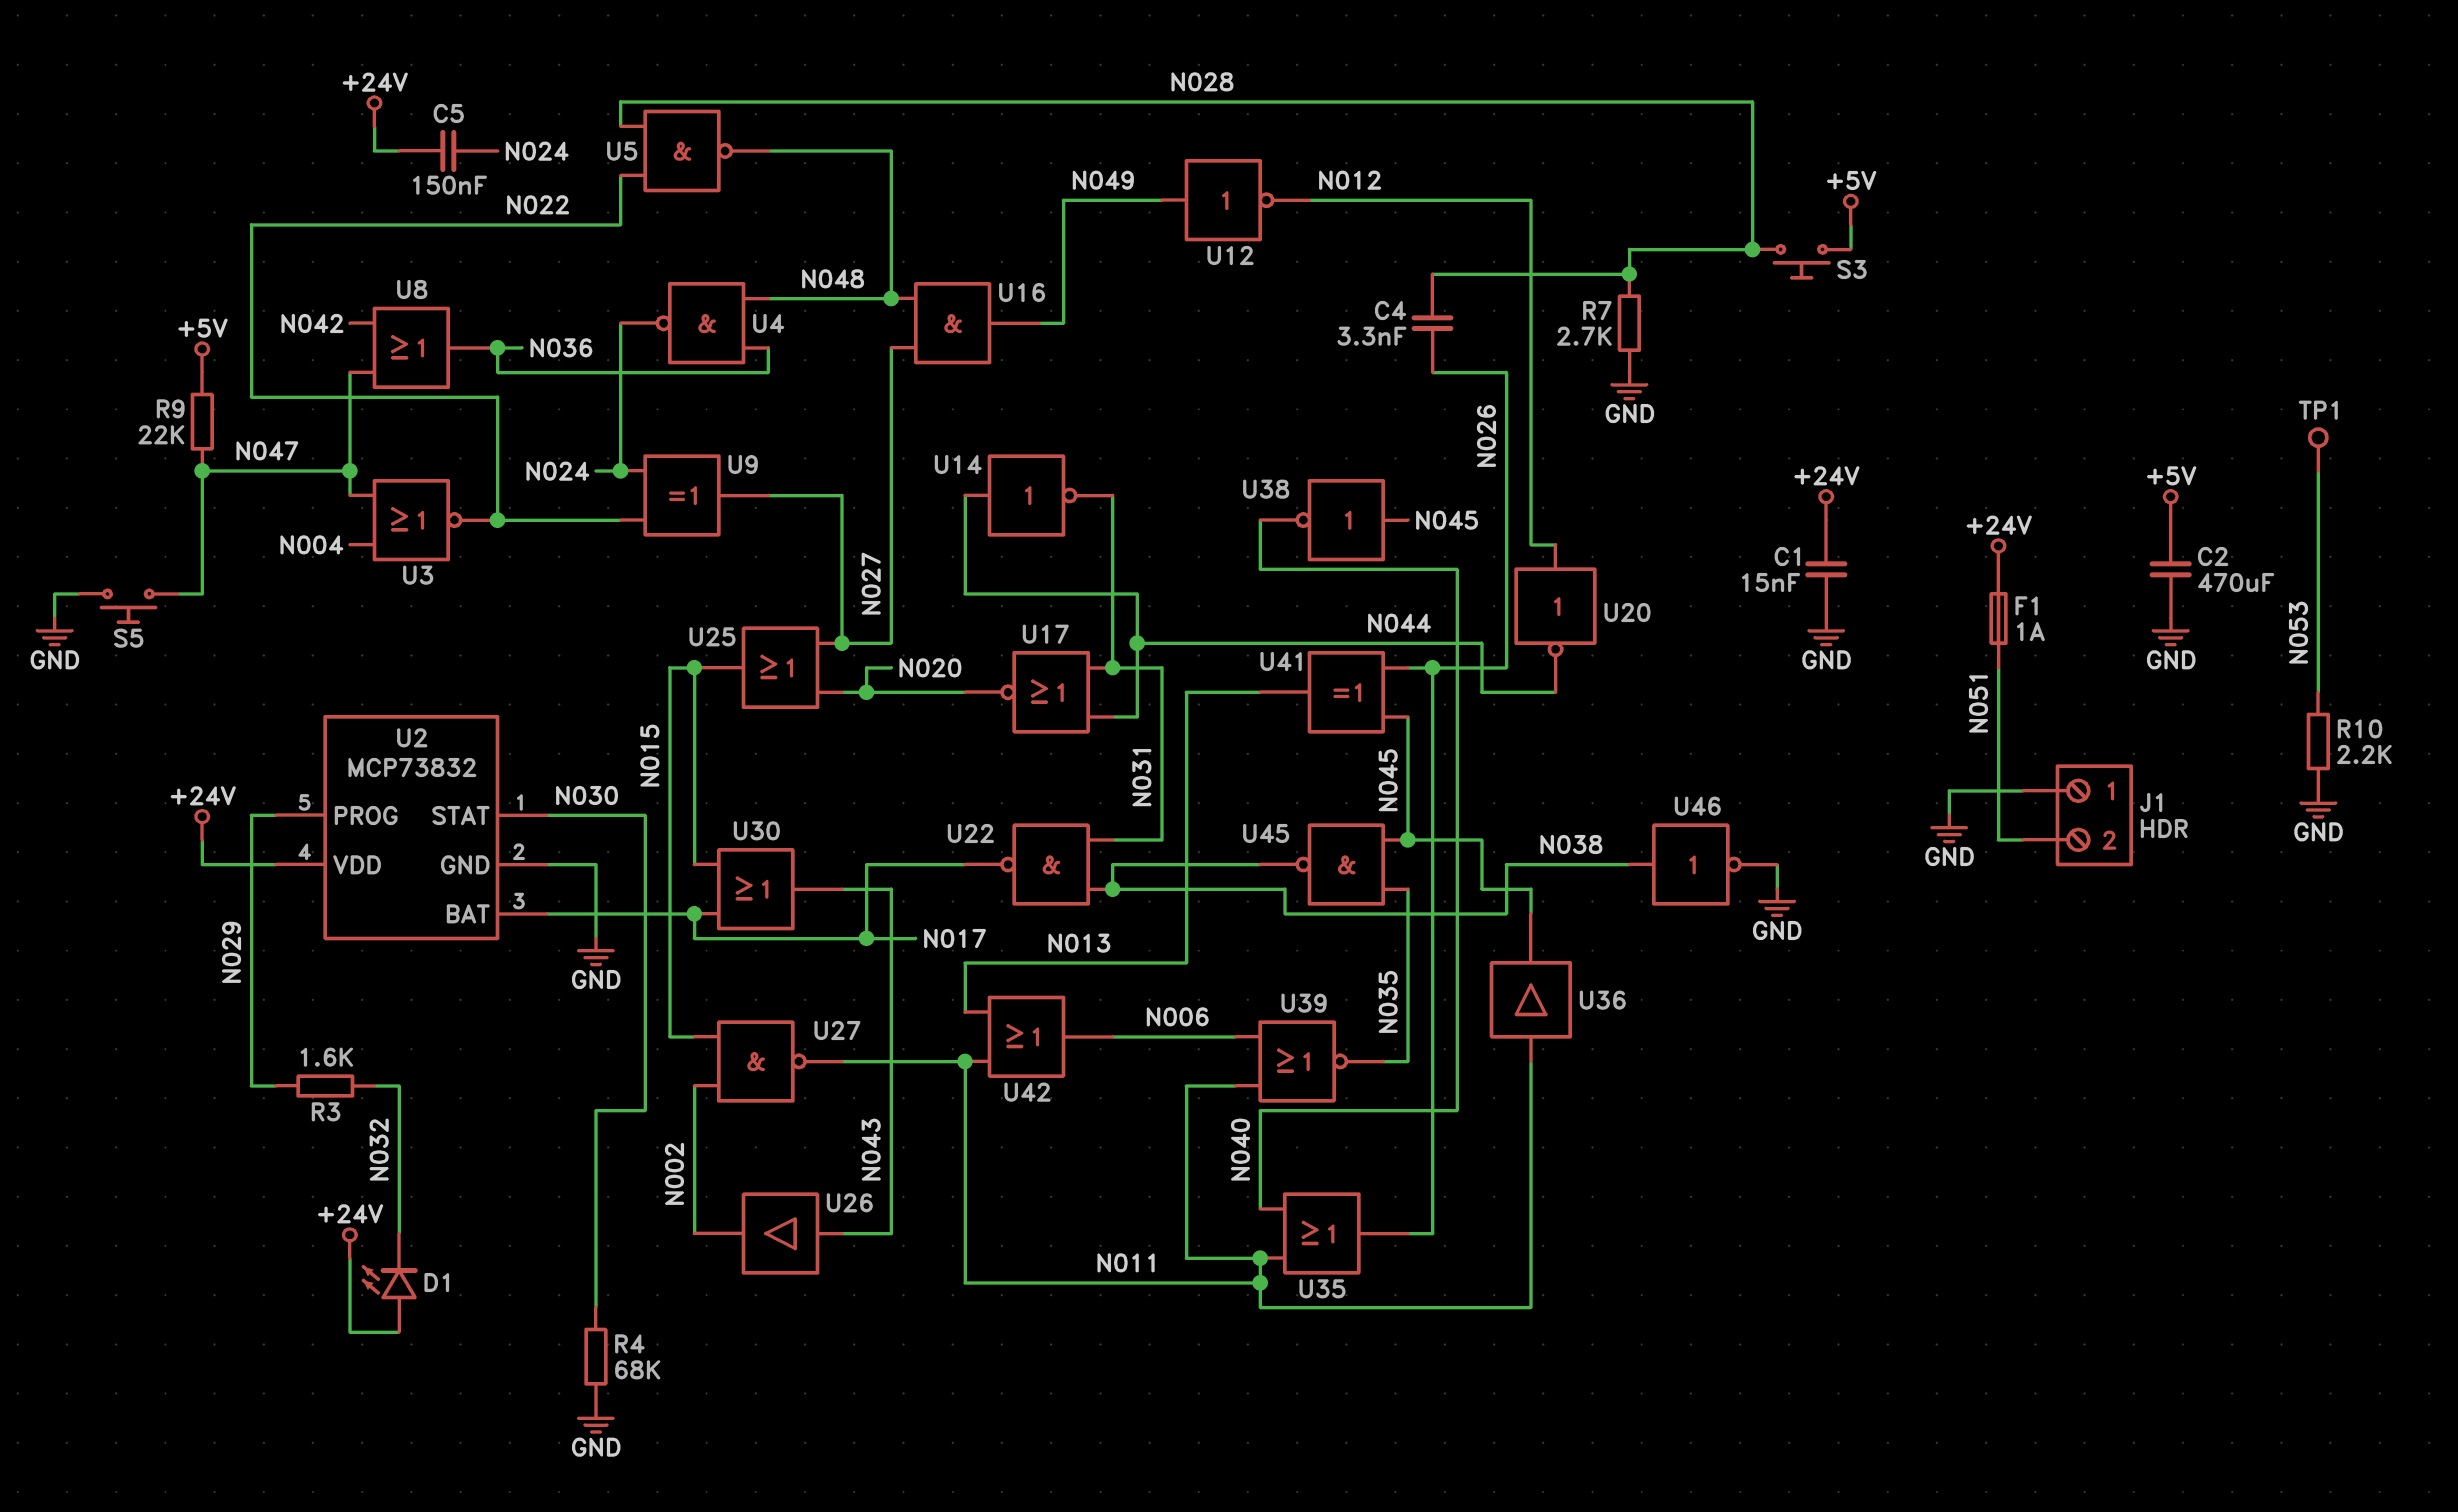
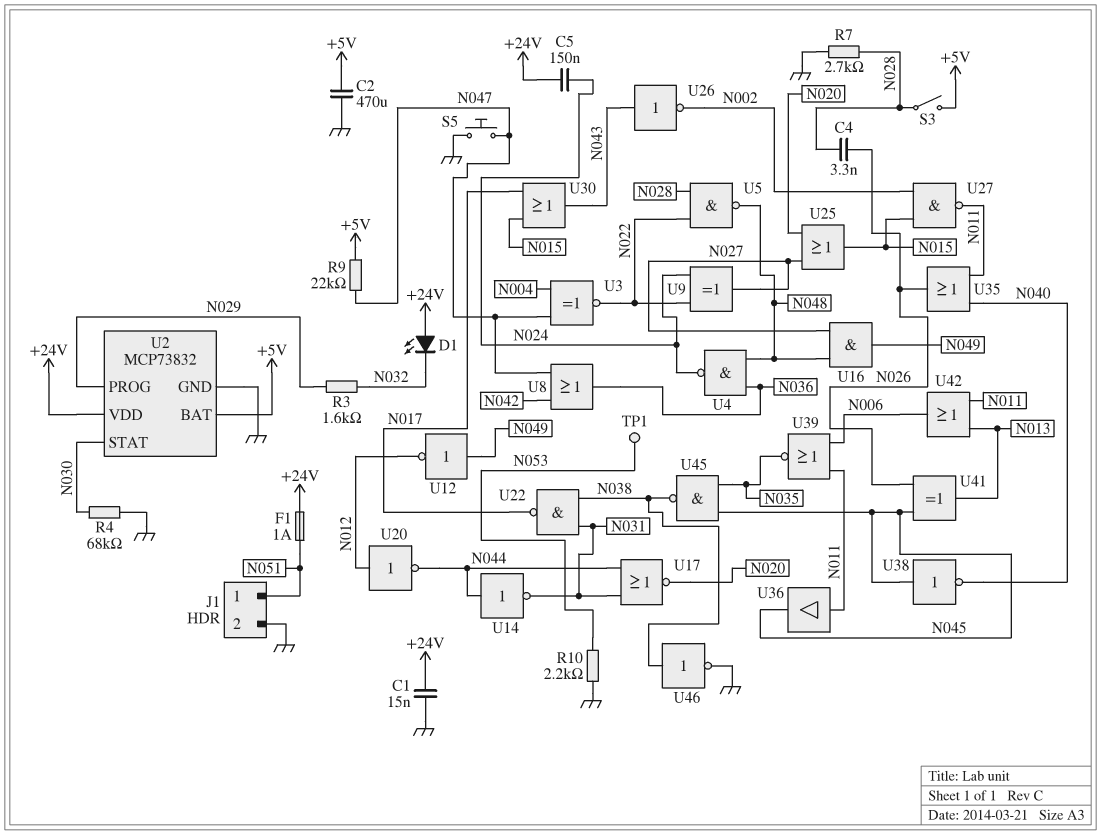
J1 pin 1: GND -> N051
J1 pin 2: N051 -> GND
S3: button (+5V, N028) -> switch (+5V, N028)
U2 pin BAT: N017 -> +5V
U3: NOR (in N004, in N047, out N022) -> XNOR (in N004, in N047, out N022)
U26: buffer (in N043, out N002) -> NOT (in N043, out N002)

